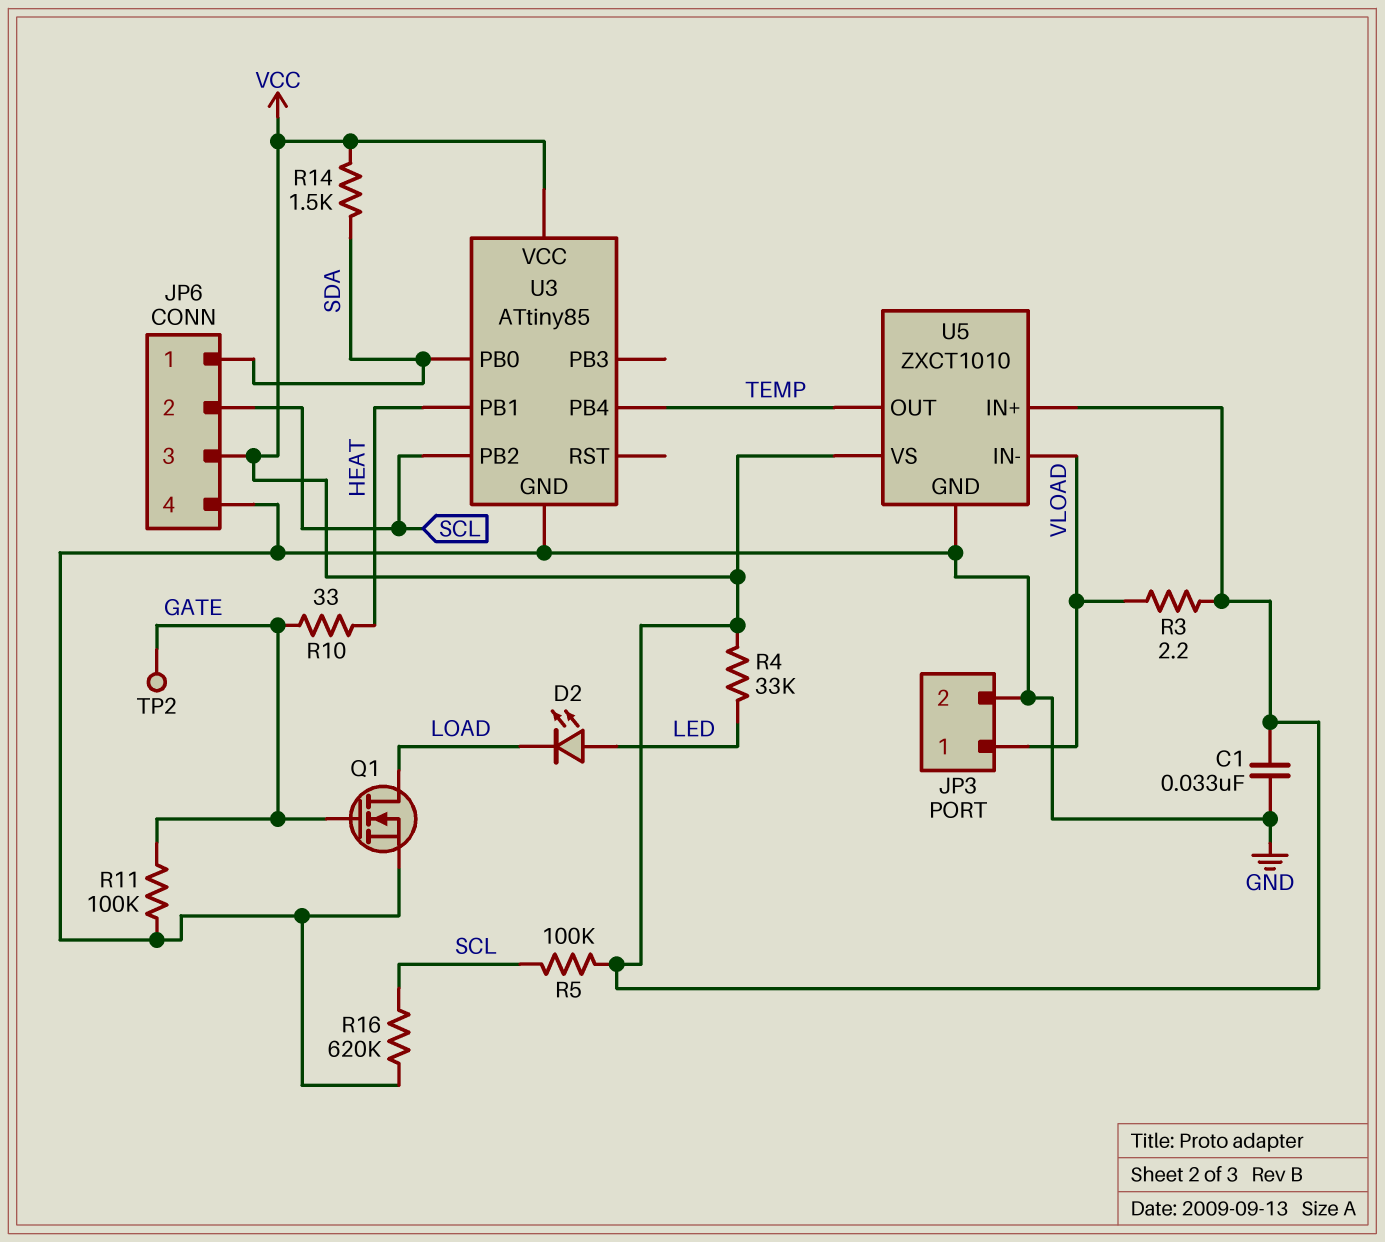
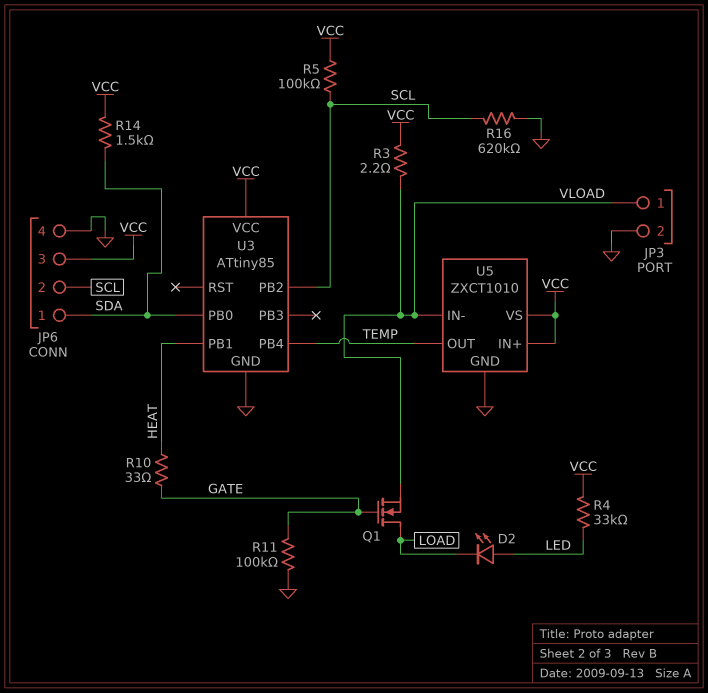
C1: 33nF (GND, VCC) -> none
Q1: NMOS (G GATE, D LOAD, S GND) -> NMOS (G GATE, D LOAD, S VLOAD)
TP2: test point (GATE) -> none

